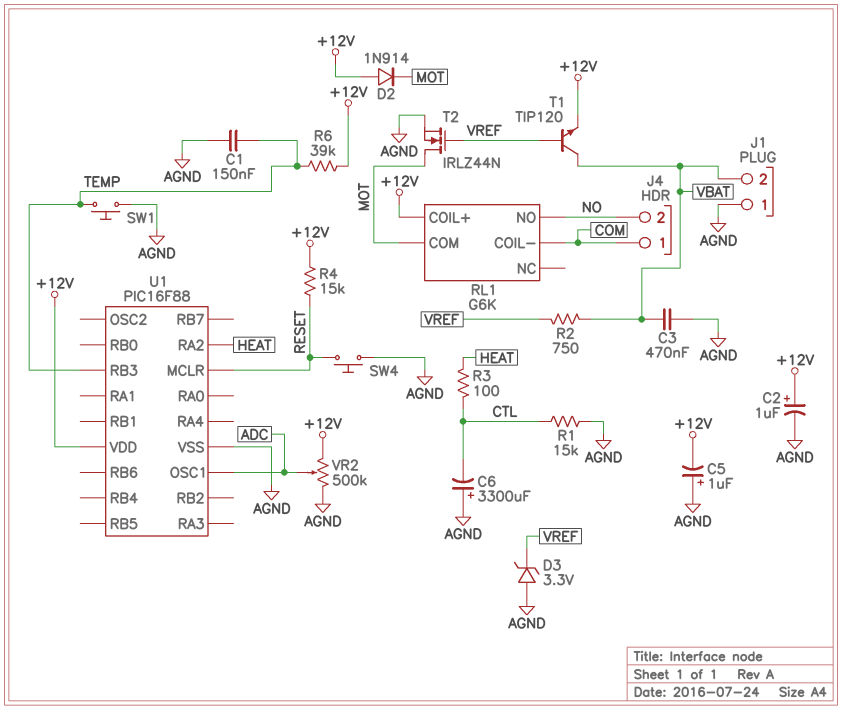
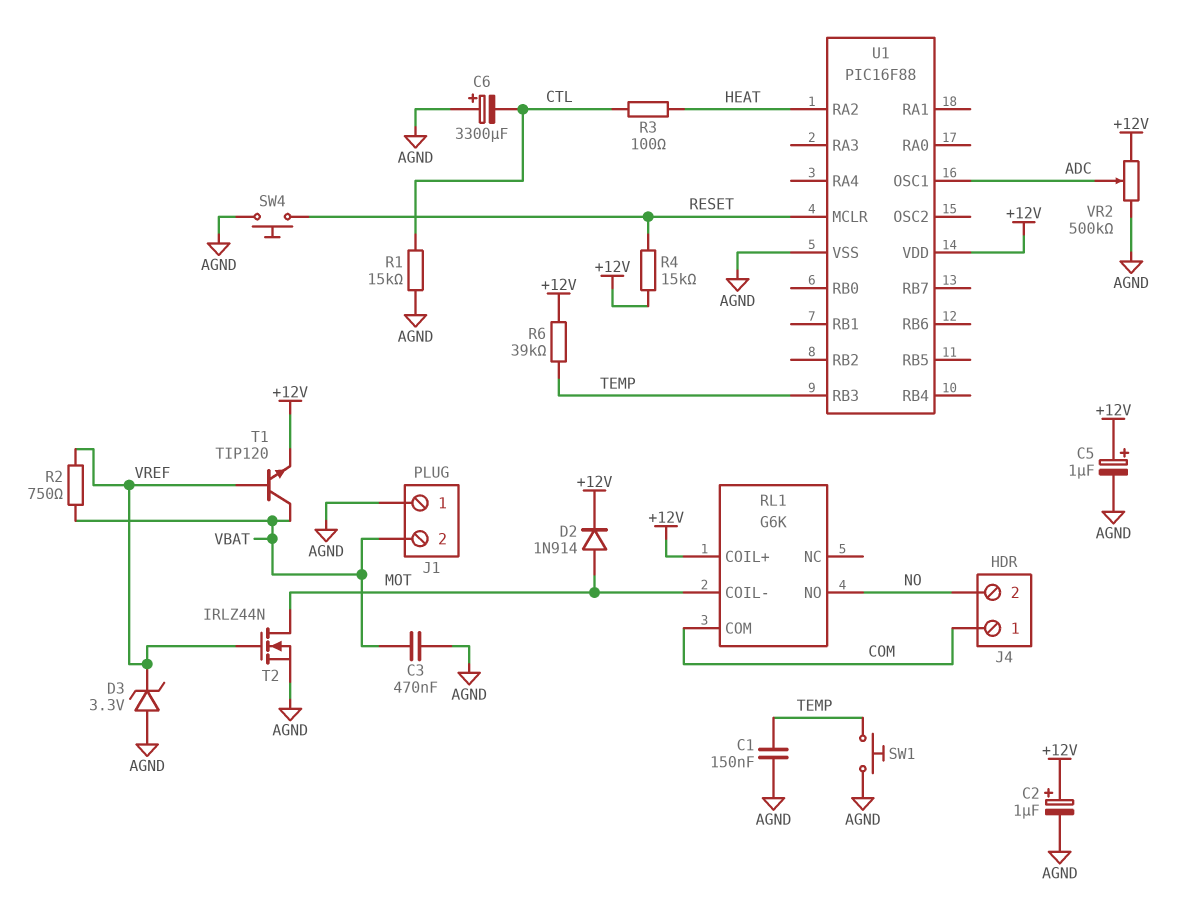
C5: 1uF (plus AGND, minus +12V) -> 1uF (plus +12V, minus AGND)
D2: diode 1N914 (A +12V, K MOT) -> diode 1N914 (A MOT, K +12V)
RL1 pin COIL-: COM -> MOT
RL1 pin COM: MOT -> COM

